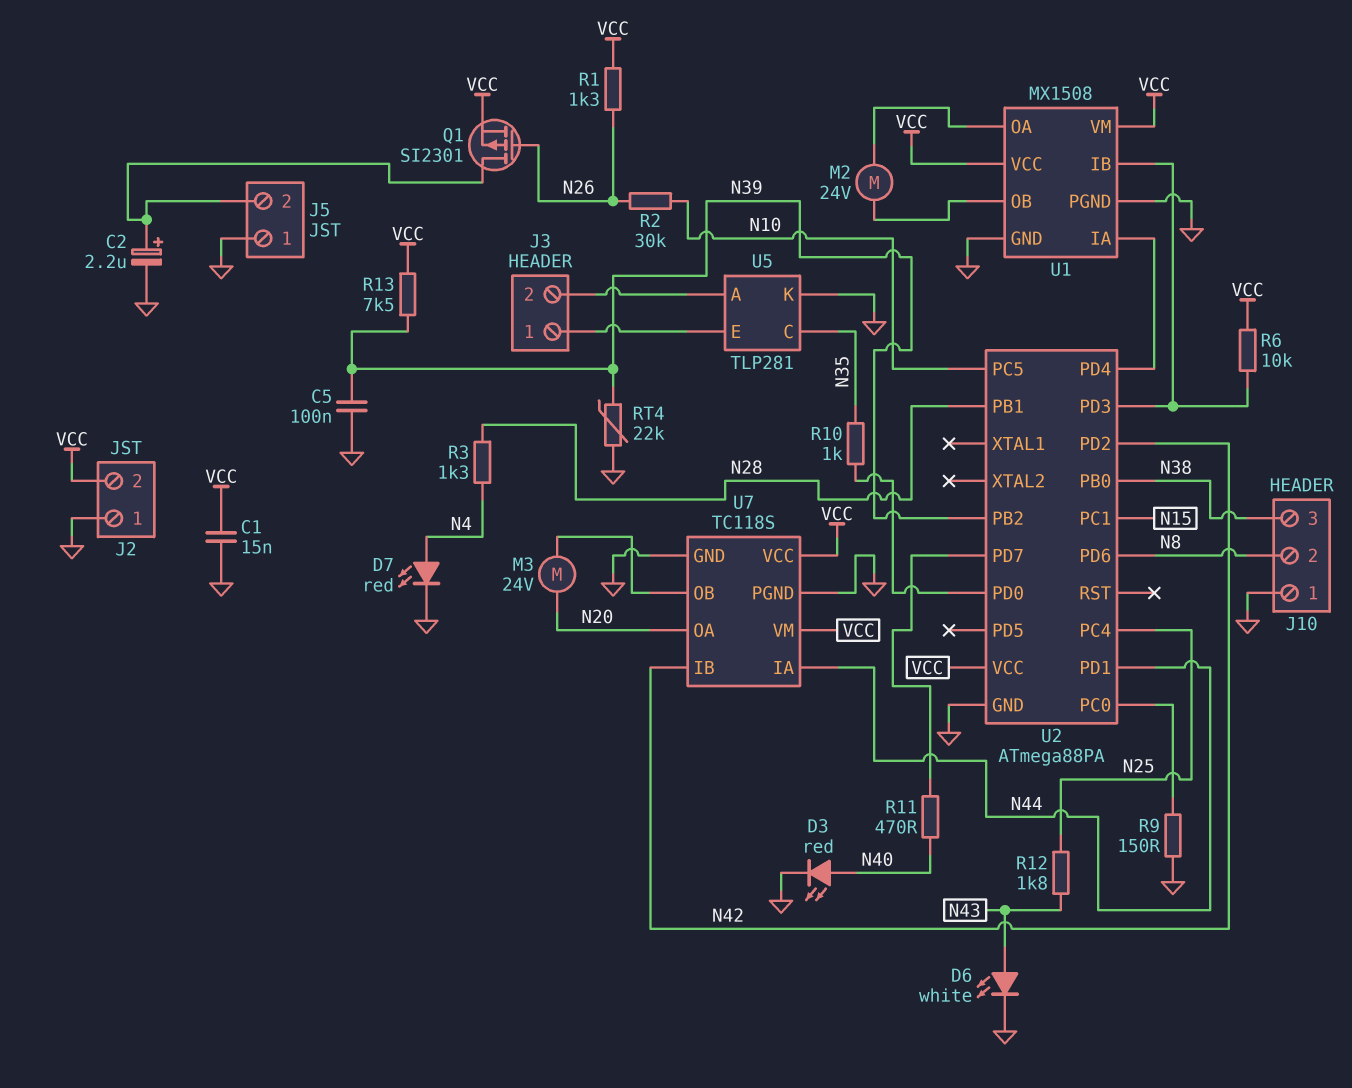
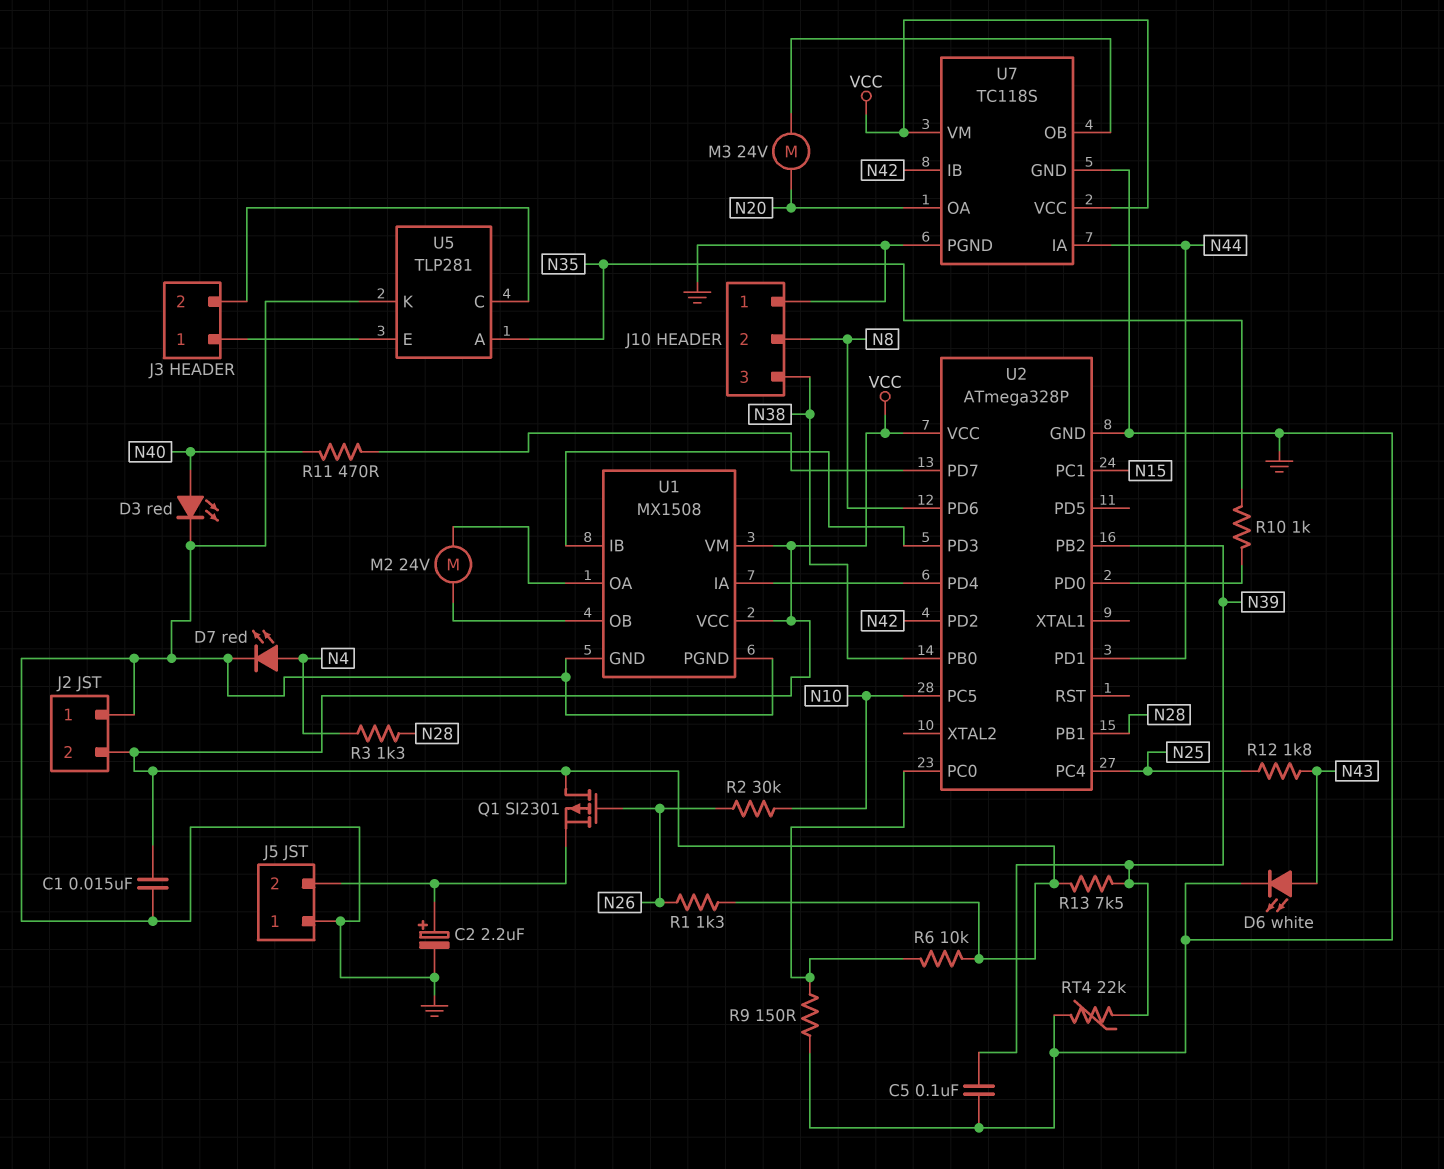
Q1: PMOS SI2301 (G N26, D J5/2, S VCC) -> PMOS SI2301 (G N26, D VCC, S J5/2)
R6: 10k (U1/IB, VCC) -> 10k (U2/PC0, VCC)
U2: ATmega88PA -> ATmega328P
U5 pin A: J3/2 -> N35
U5 pin C: N35 -> J3/2

